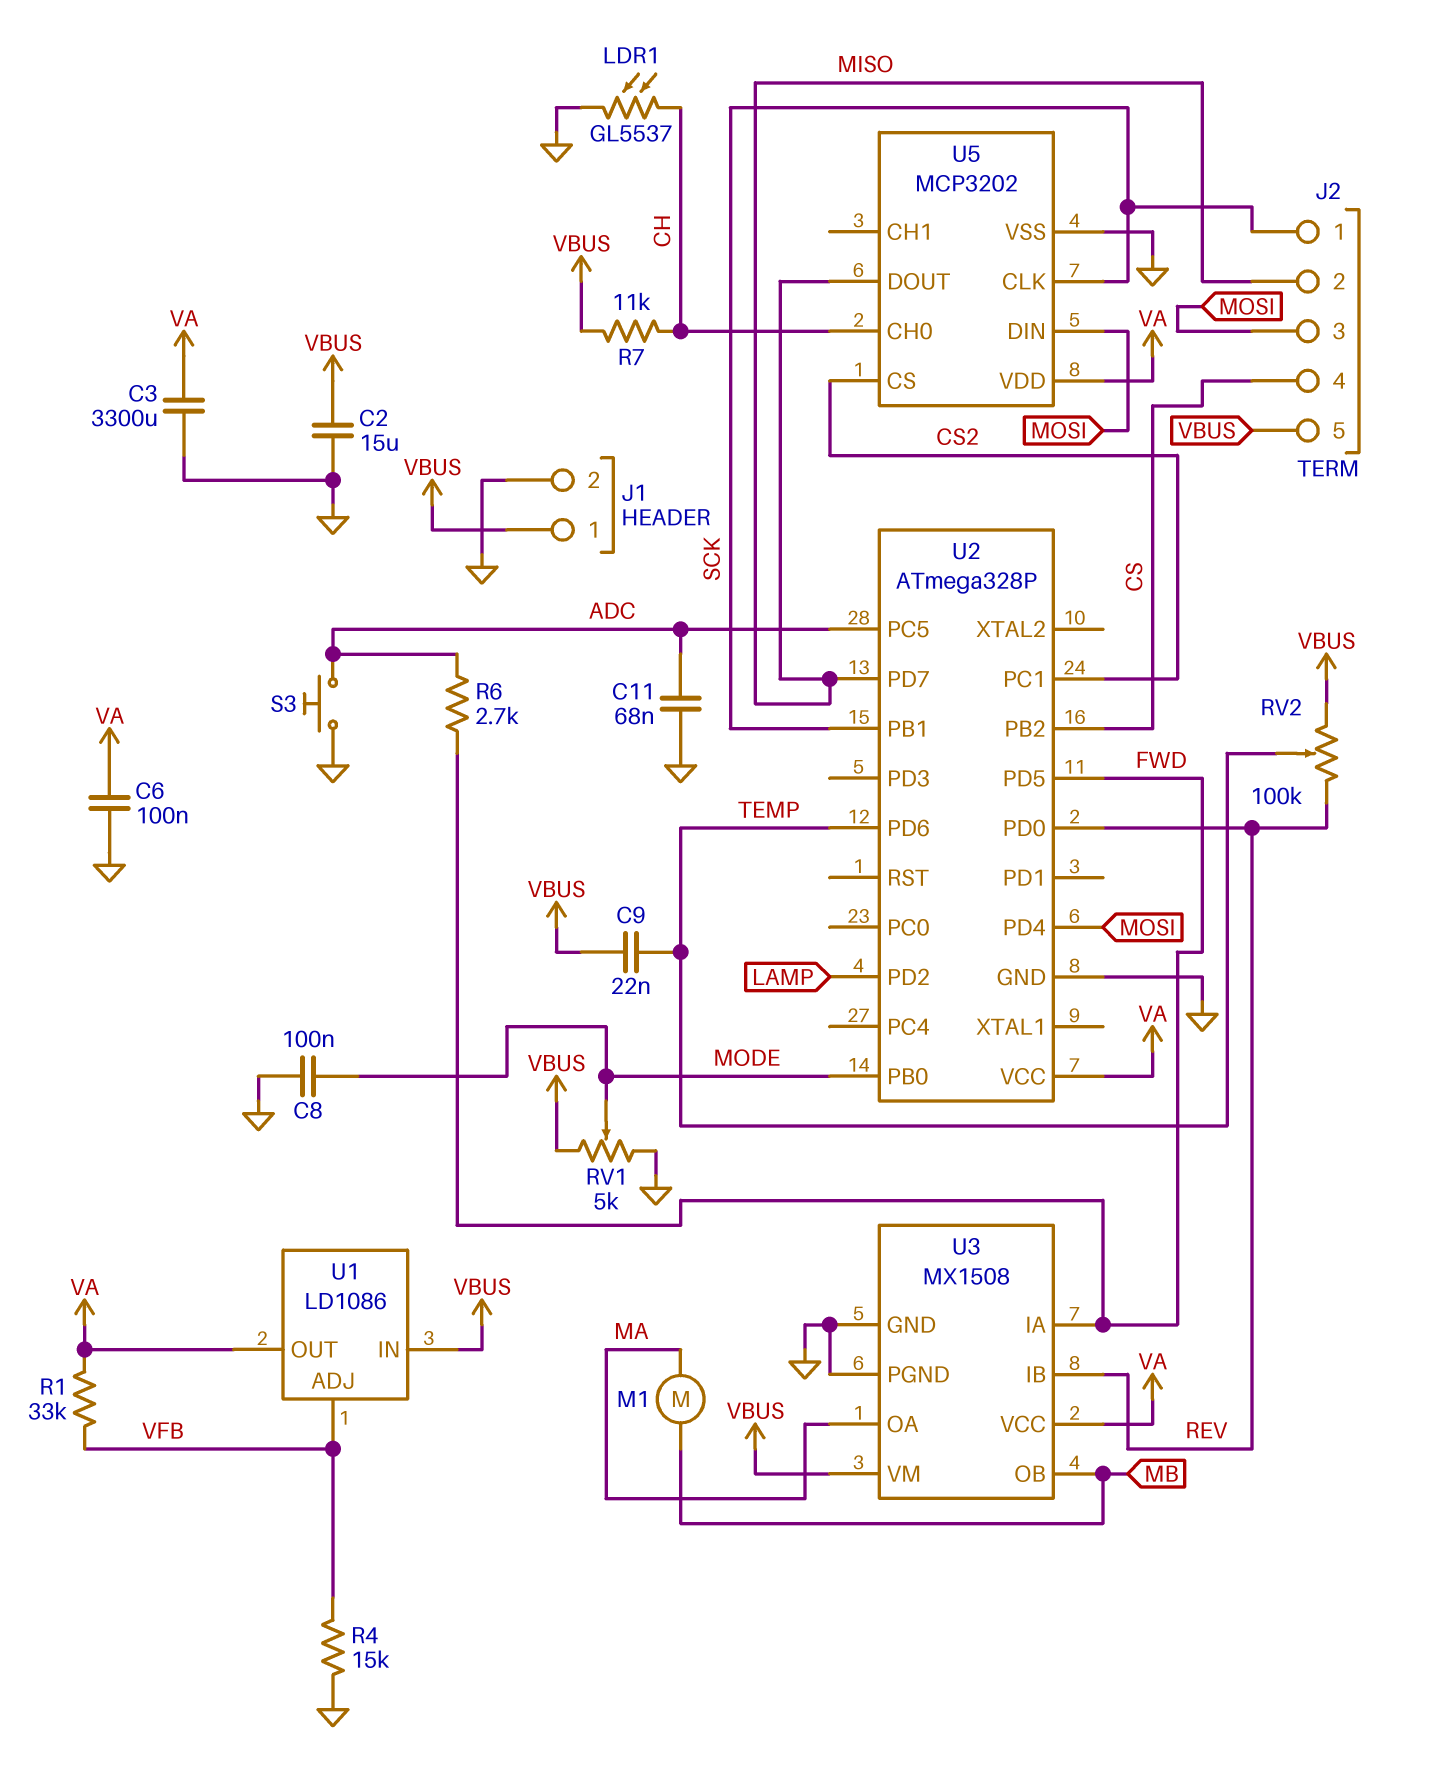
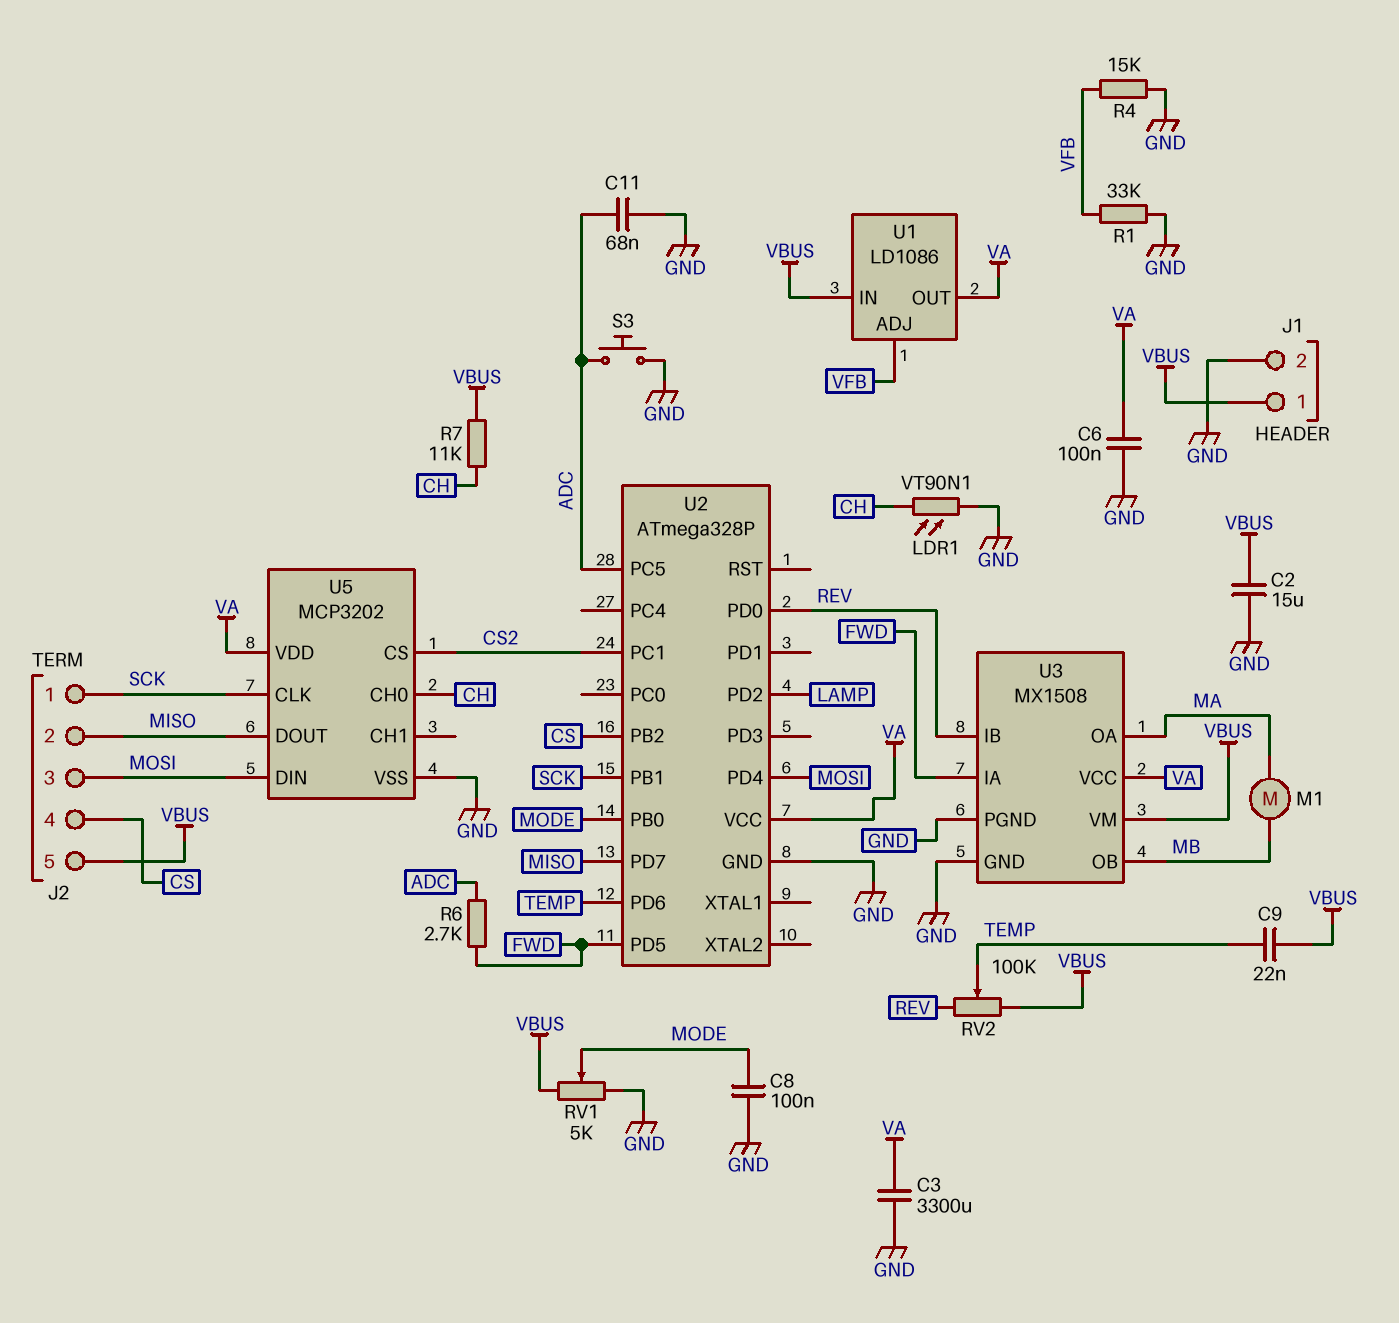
LDR1: GL5537 (CH, GND) -> VT90N1 (CH, GND)
R1: 33k (VA, VFB) -> 33k (GND, VFB)

